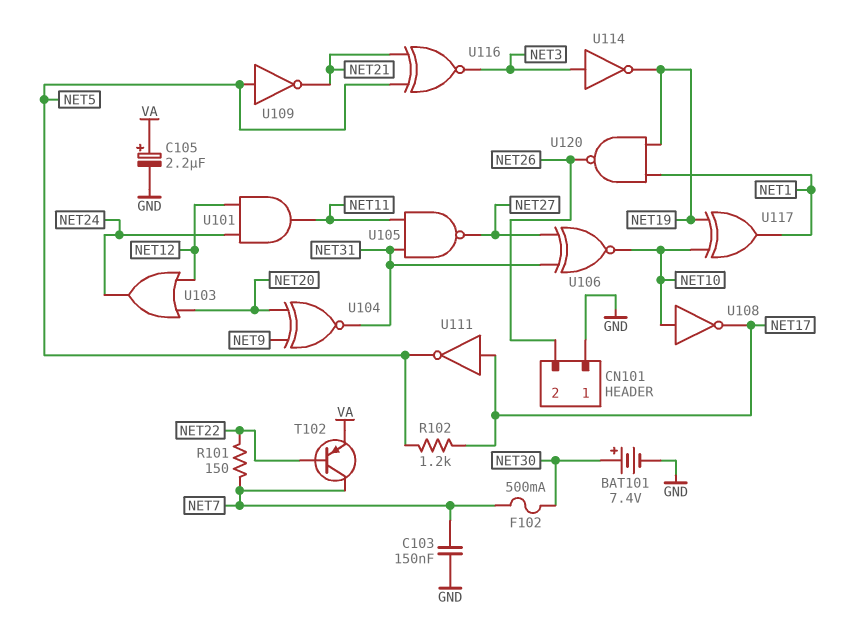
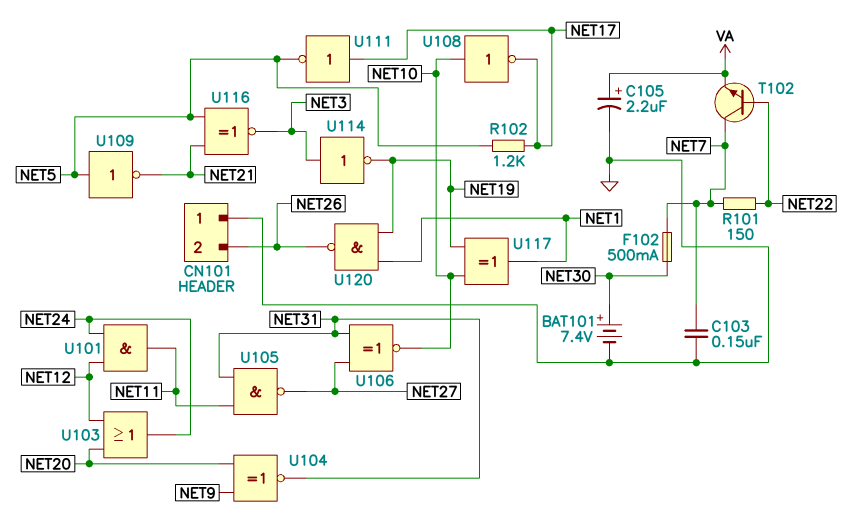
T102: PNP (B NET22, C NET7, E VA) -> NPN (B NET22, C NET7, E VA)

